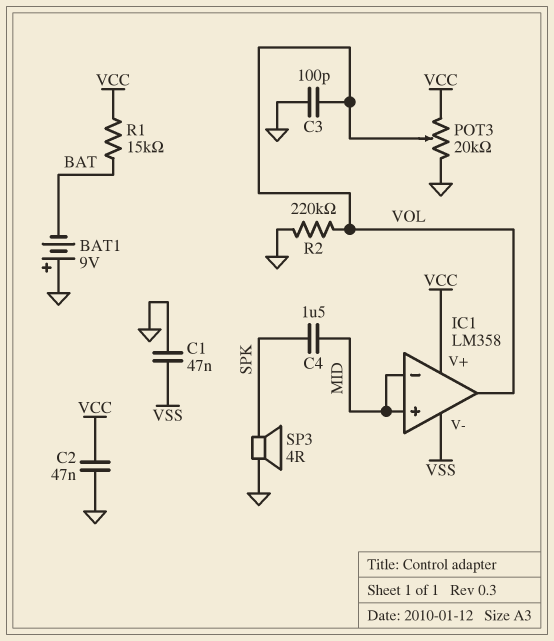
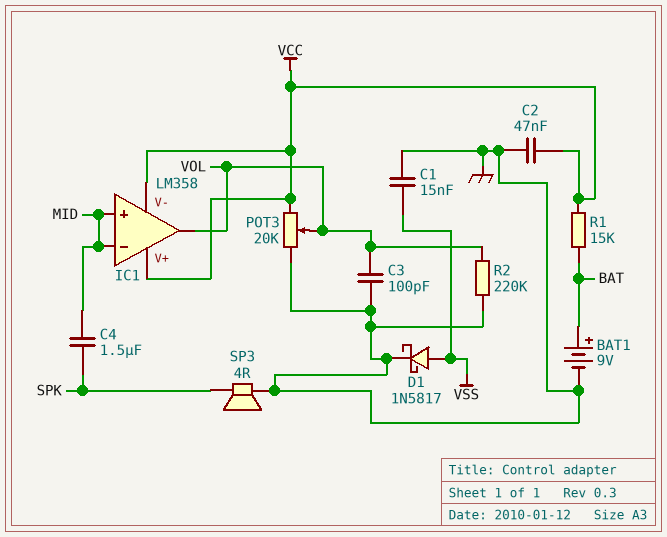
BAT1: 9V (plus GND, minus BAT) -> 9V (plus BAT, minus GND)
C1: 47nF (GND, VSS) -> 15nF (GND, VSS)
D1: none -> schottky 1N5817 (A VSS, K GND)
IC1 pin V-: VSS -> VCC

